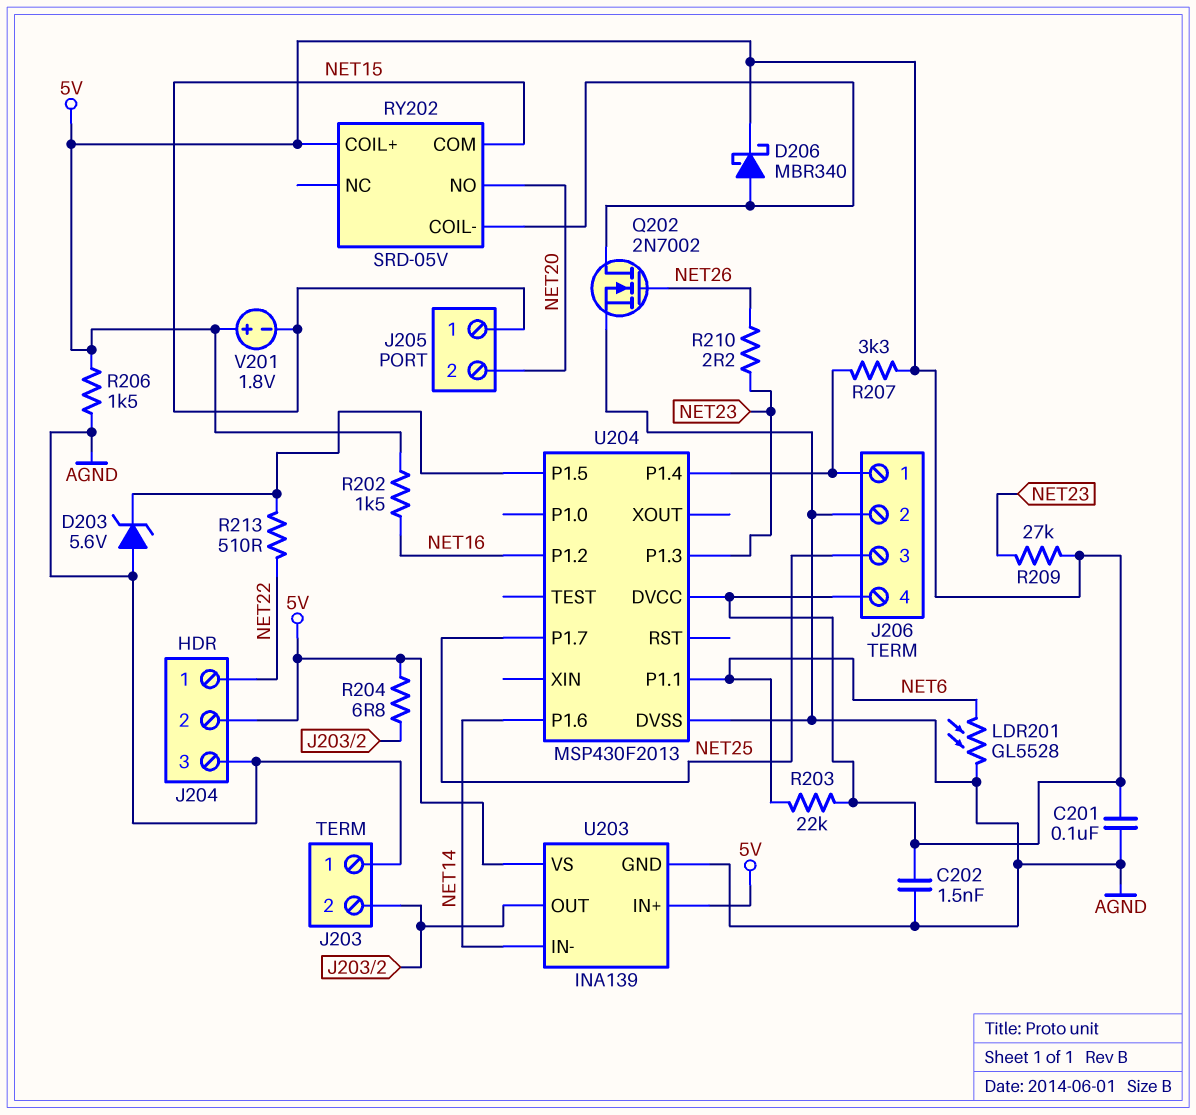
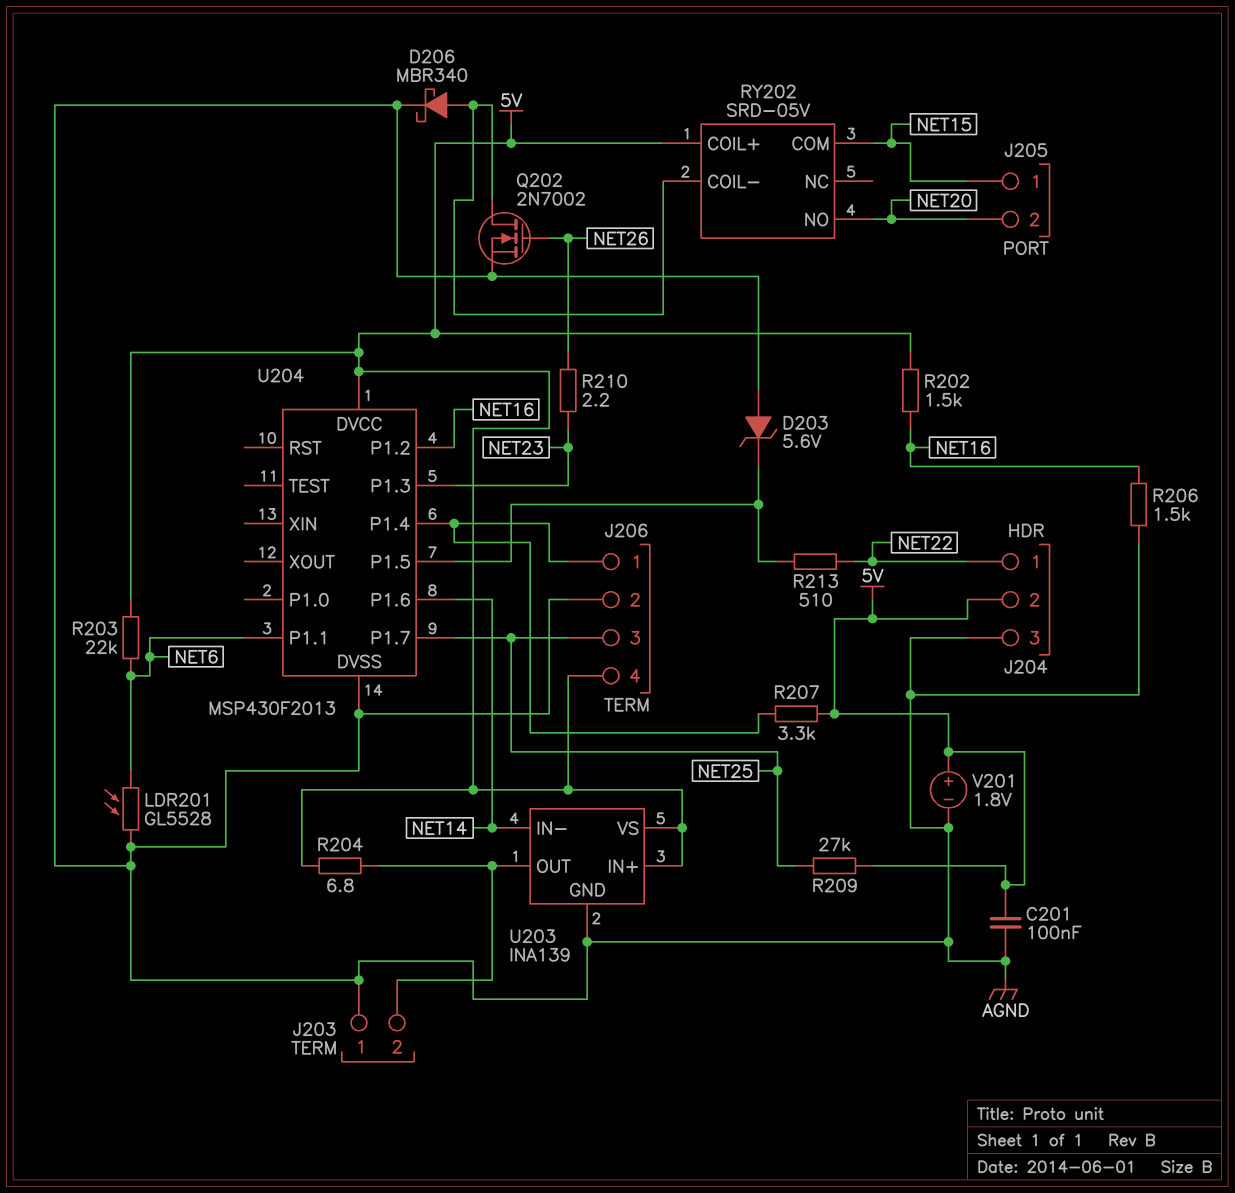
C202: 1.5nF (5V, AGND) -> none
D206: schottky MBR340 (A RY202/COIL-, K 5V) -> schottky MBR340 (A RY202/COIL-, K AGND)
R206: 1.5k (5V, AGND) -> 1.5k (AGND, NET16)
R209: 27k (5V, NET23) -> 27k (5V, NET25)
V201: 1.8V (plus 5V, minus NET15) -> 1.8V (plus 5V, minus AGND)

